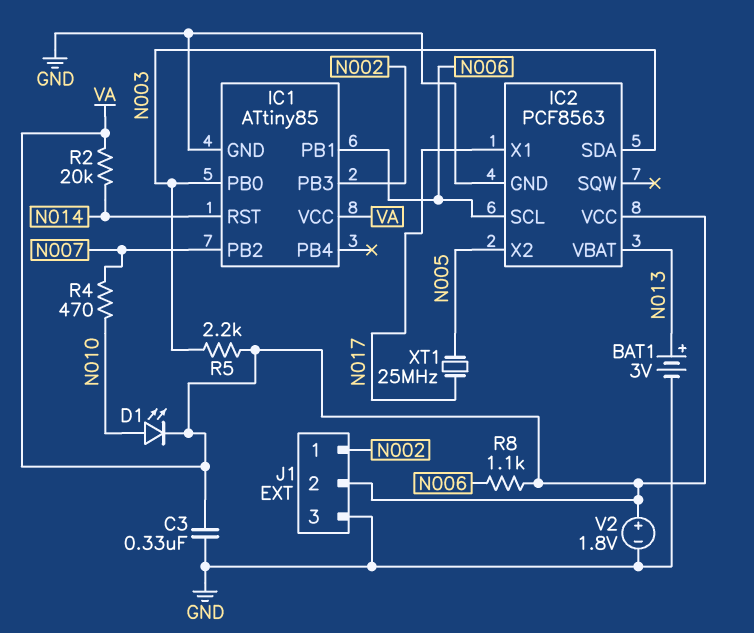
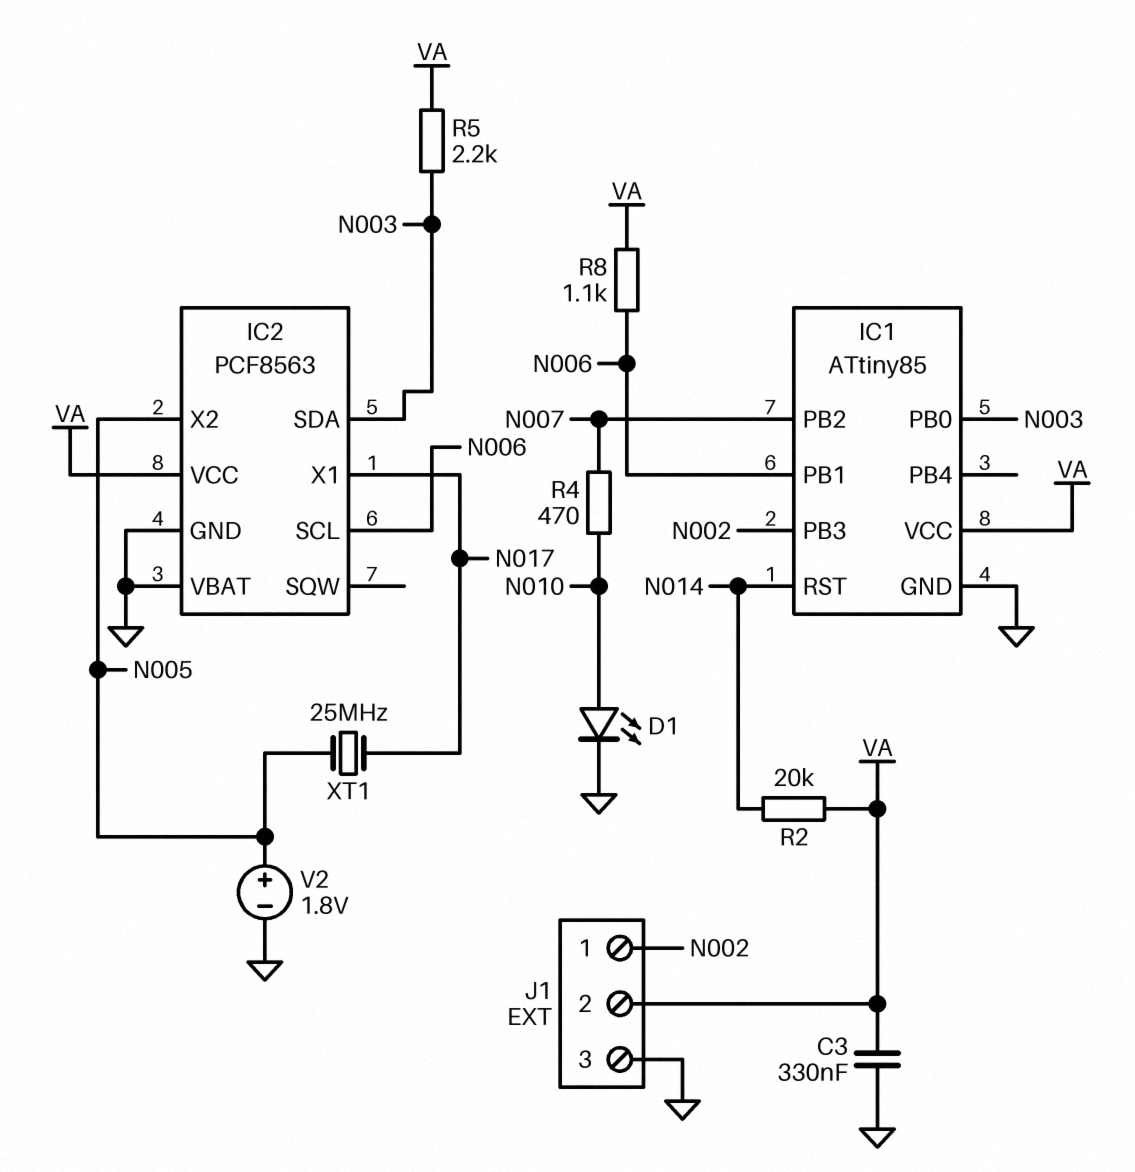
BAT1: 3V (plus N013, minus GND) -> none
D1: LED (A N010, K VA) -> LED (A N010, K GND)
IC2 pin VBAT: N013 -> GND
V2: 1.8V (plus VA, minus GND) -> 1.8V (plus N005, minus GND)

